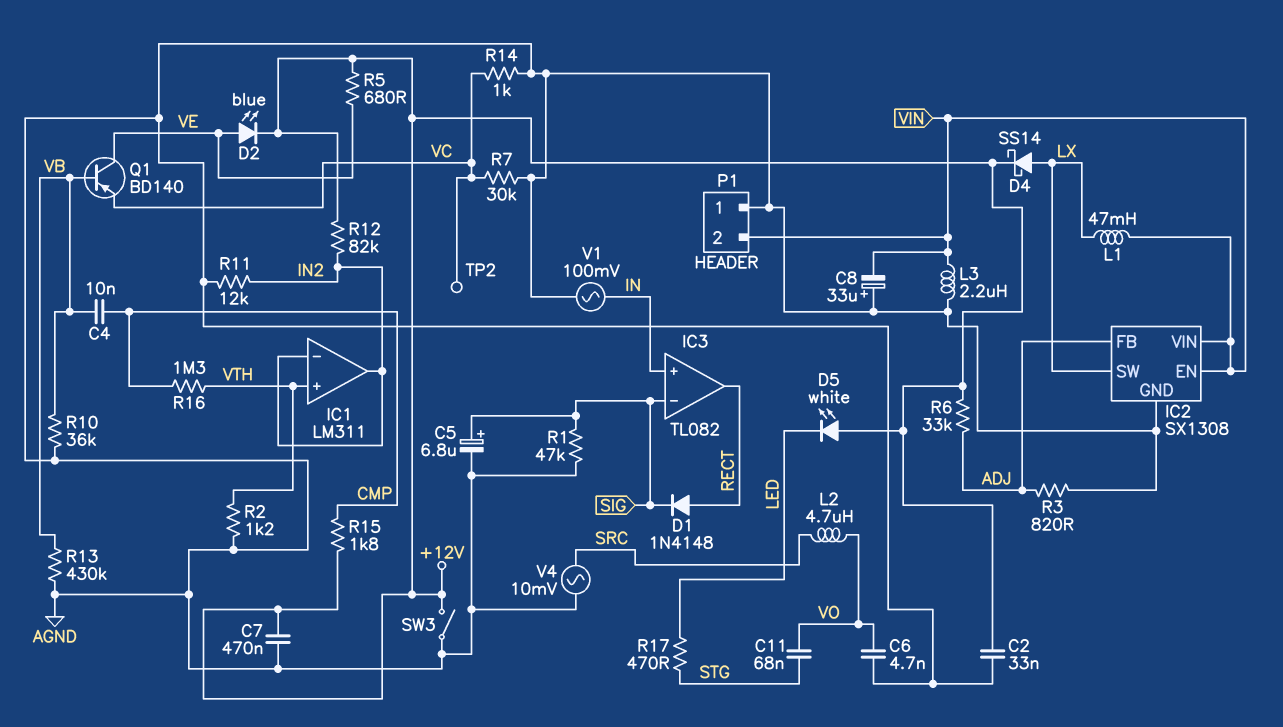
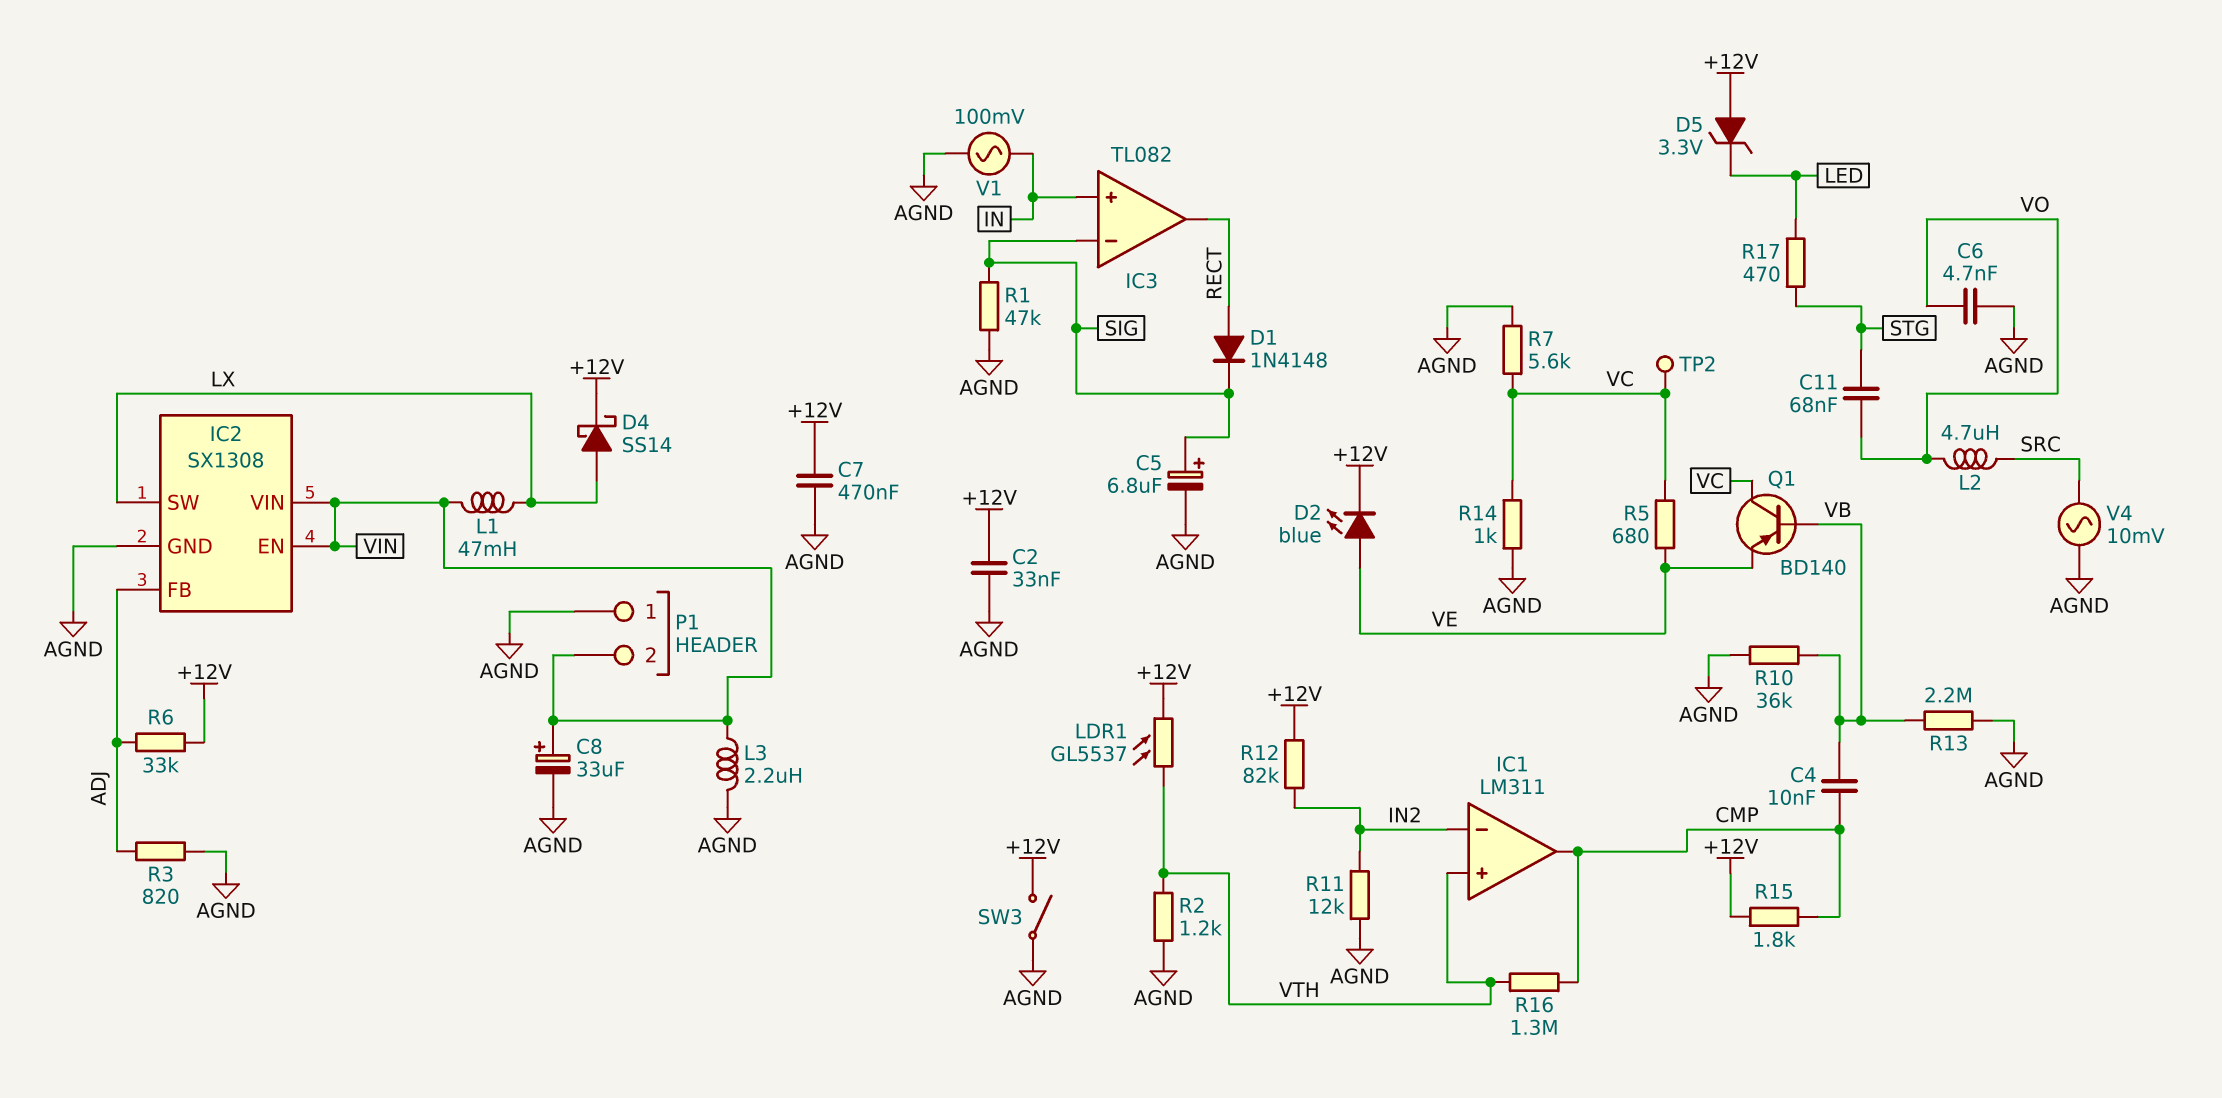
C8: 33uF (plus AGND, minus VIN) -> 33uF (plus VIN, minus AGND)
D5: LED white (A +12V, K LED) -> zener 3.3V (A +12V, K LED)
IC1 pin out: IN2 -> CMP
LDR1: none -> GL5537 (+12V, VTH)
Q1: PNP BD140 (B VB, C VE, E VC) -> PNP BD140 (B VB, C VC, E VE)
R5: 680 (+12V, VE) -> 680 (VC, VE)
R7: 30k (AGND, VC) -> 5.6k (AGND, VC)
R13: 430k (AGND, VB) -> 2.2M (AGND, VB)

